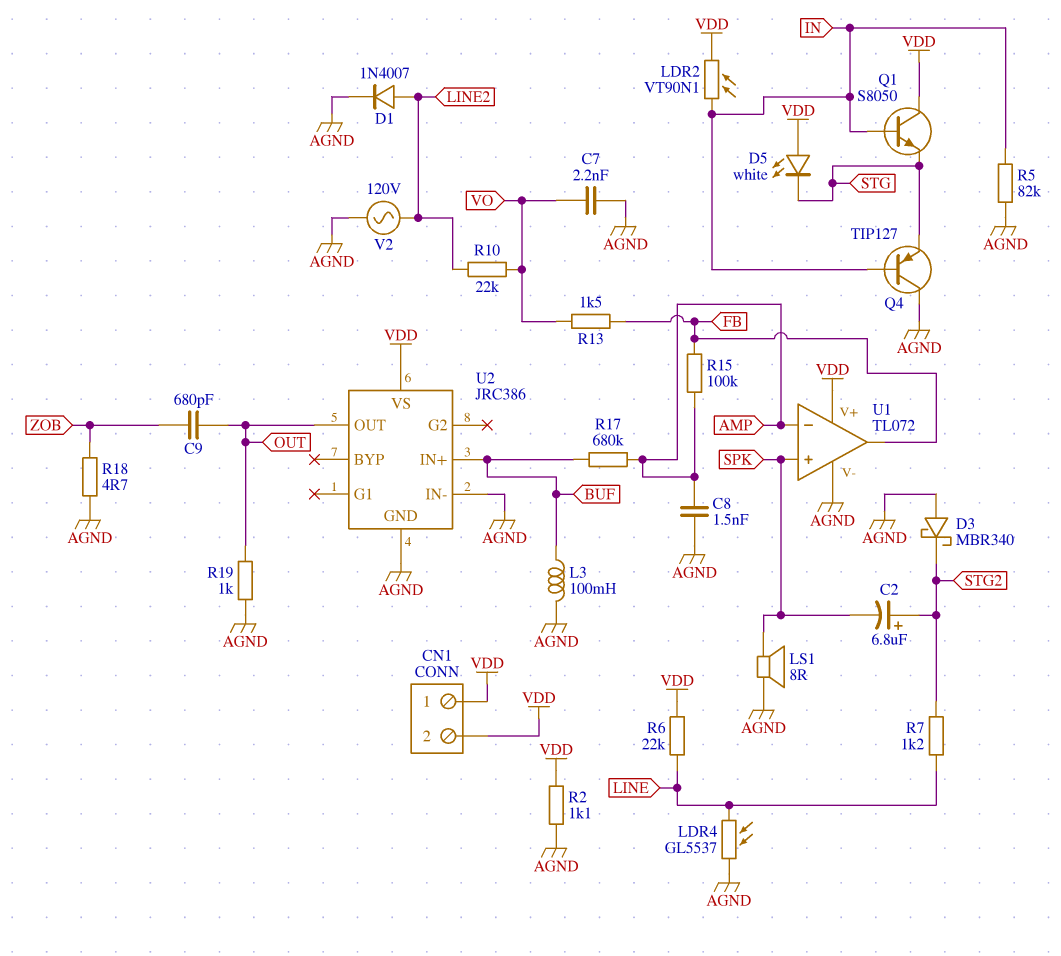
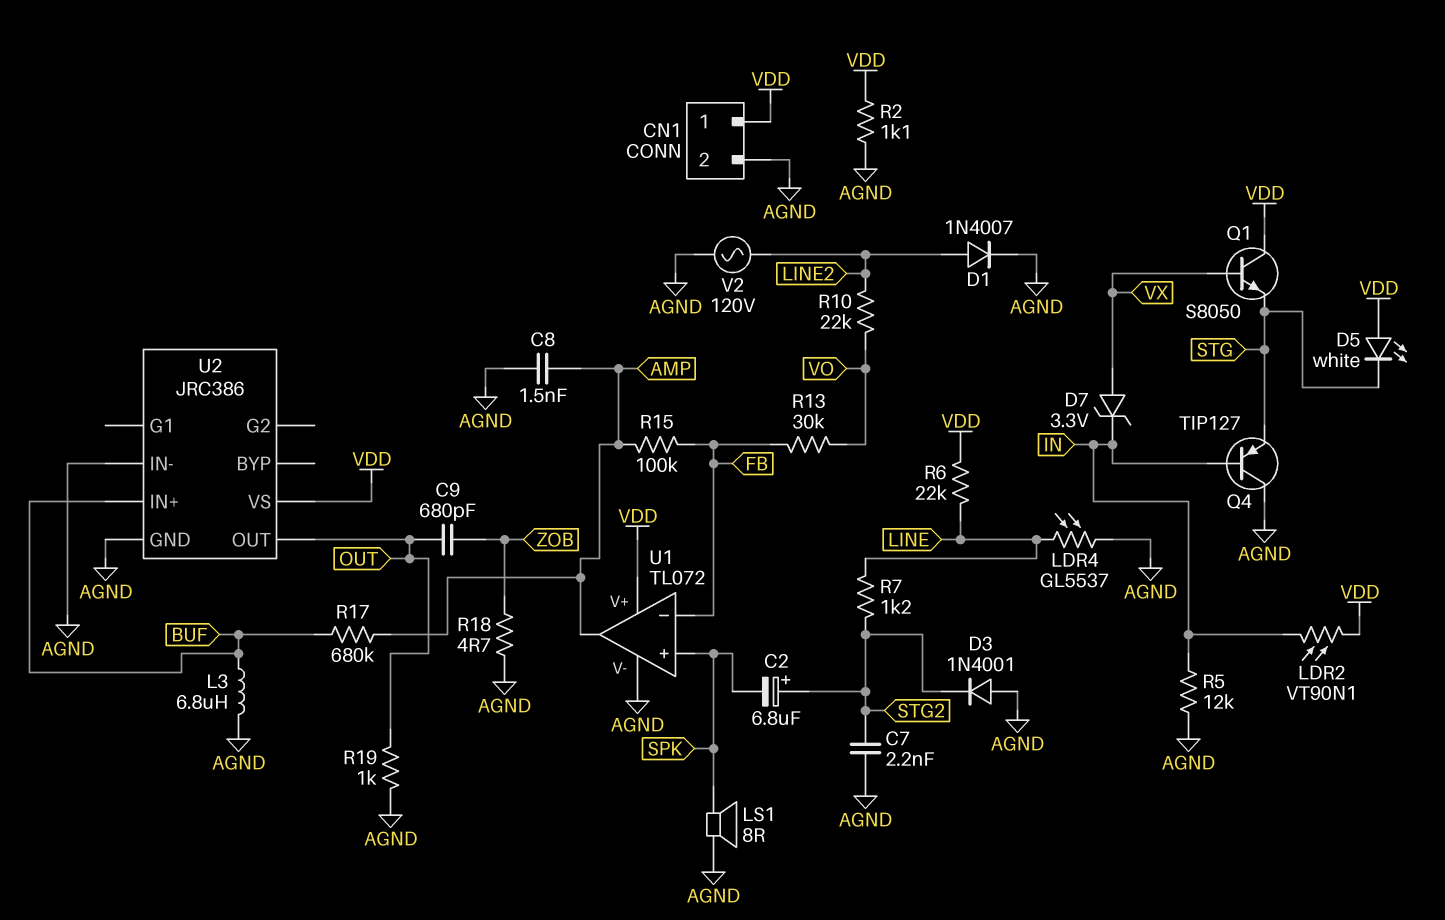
C7: 2.2nF (AGND, VO) -> 2.2nF (AGND, STG2)
CN1 pin 2: VDD -> AGND
D3: schottky MBR340 (A AGND, K STG2) -> diode 1N4001 (A AGND, K STG2)
D7: none -> zener 3.3V (A VX, K IN)
L3: 100mH (AGND, BUF) -> 6.8uH (AGND, BUF)
Q1: NPN S8050 (B IN, C VDD, E STG) -> NPN S8050 (B VX, C VDD, E STG)
R5: 82k (AGND, IN) -> 12k (AGND, IN)
R13: 1.5k (FB, VO) -> 30k (FB, VO)
U1 pin in-: AMP -> FB
U1 pin out: FB -> AMP

